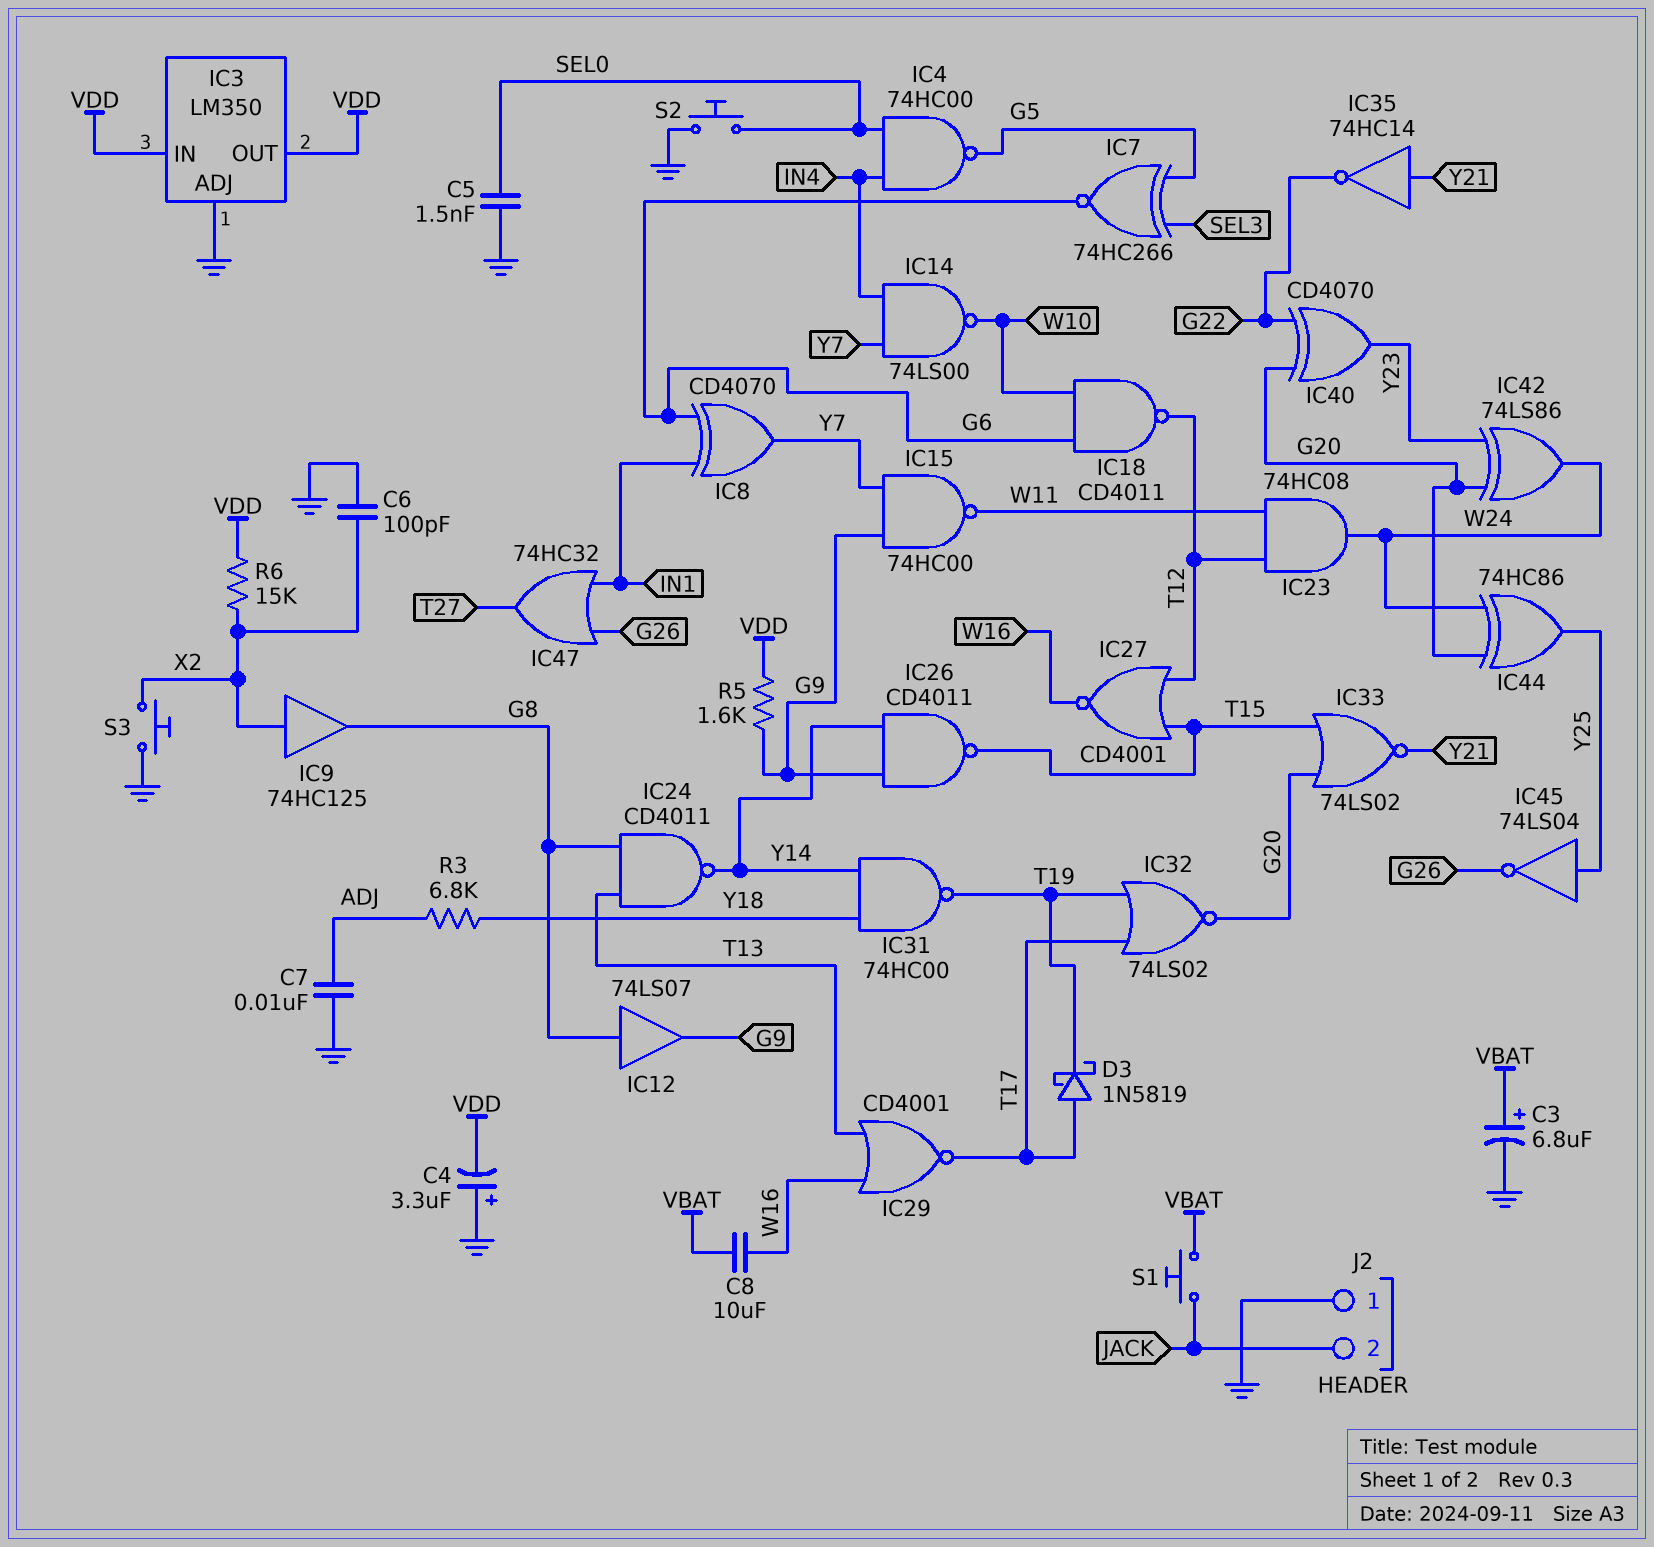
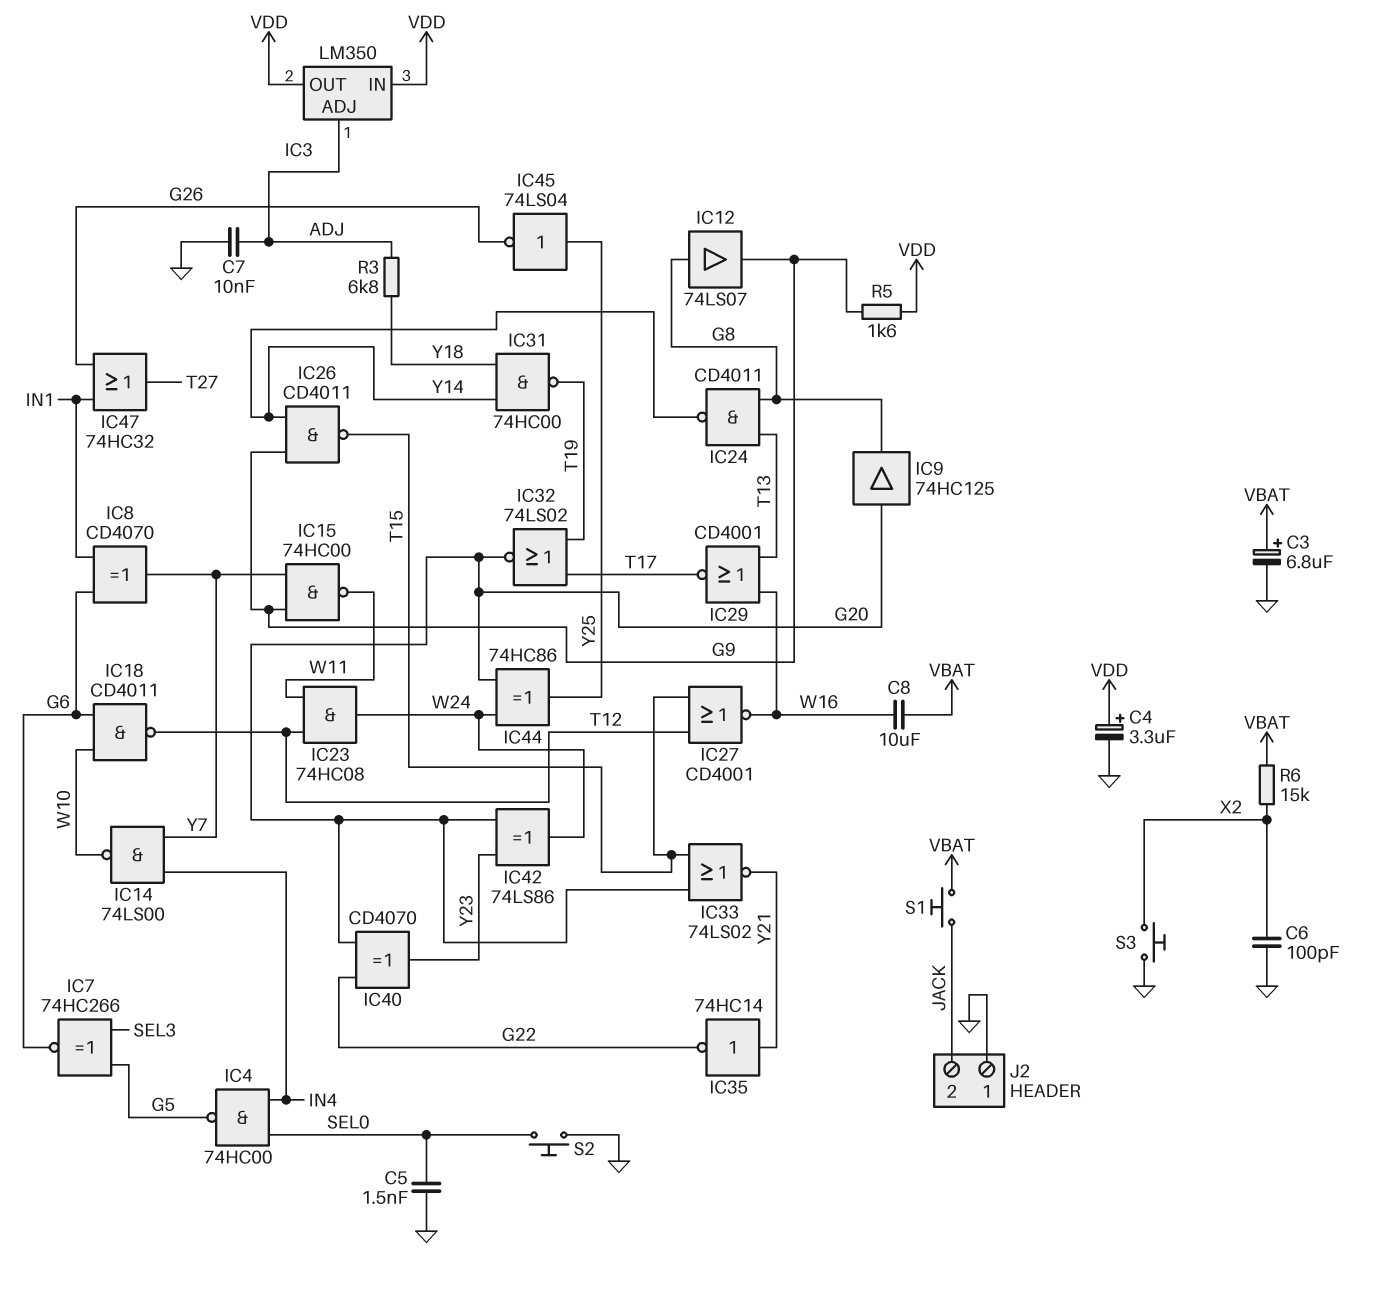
C4: 3.3uF (plus GND, minus VDD) -> 3.3uF (plus VDD, minus GND)
D3: schottky 1N5819 (A T17, K T19) -> none
IC3 pin ADJ: GND -> ADJ
IC9: buffer 74HC125 (in X2, out G8) -> buffer 74HC125 (in G20, out G8)
R6: 15k (VDD, X2) -> 15k (VBAT, X2)

